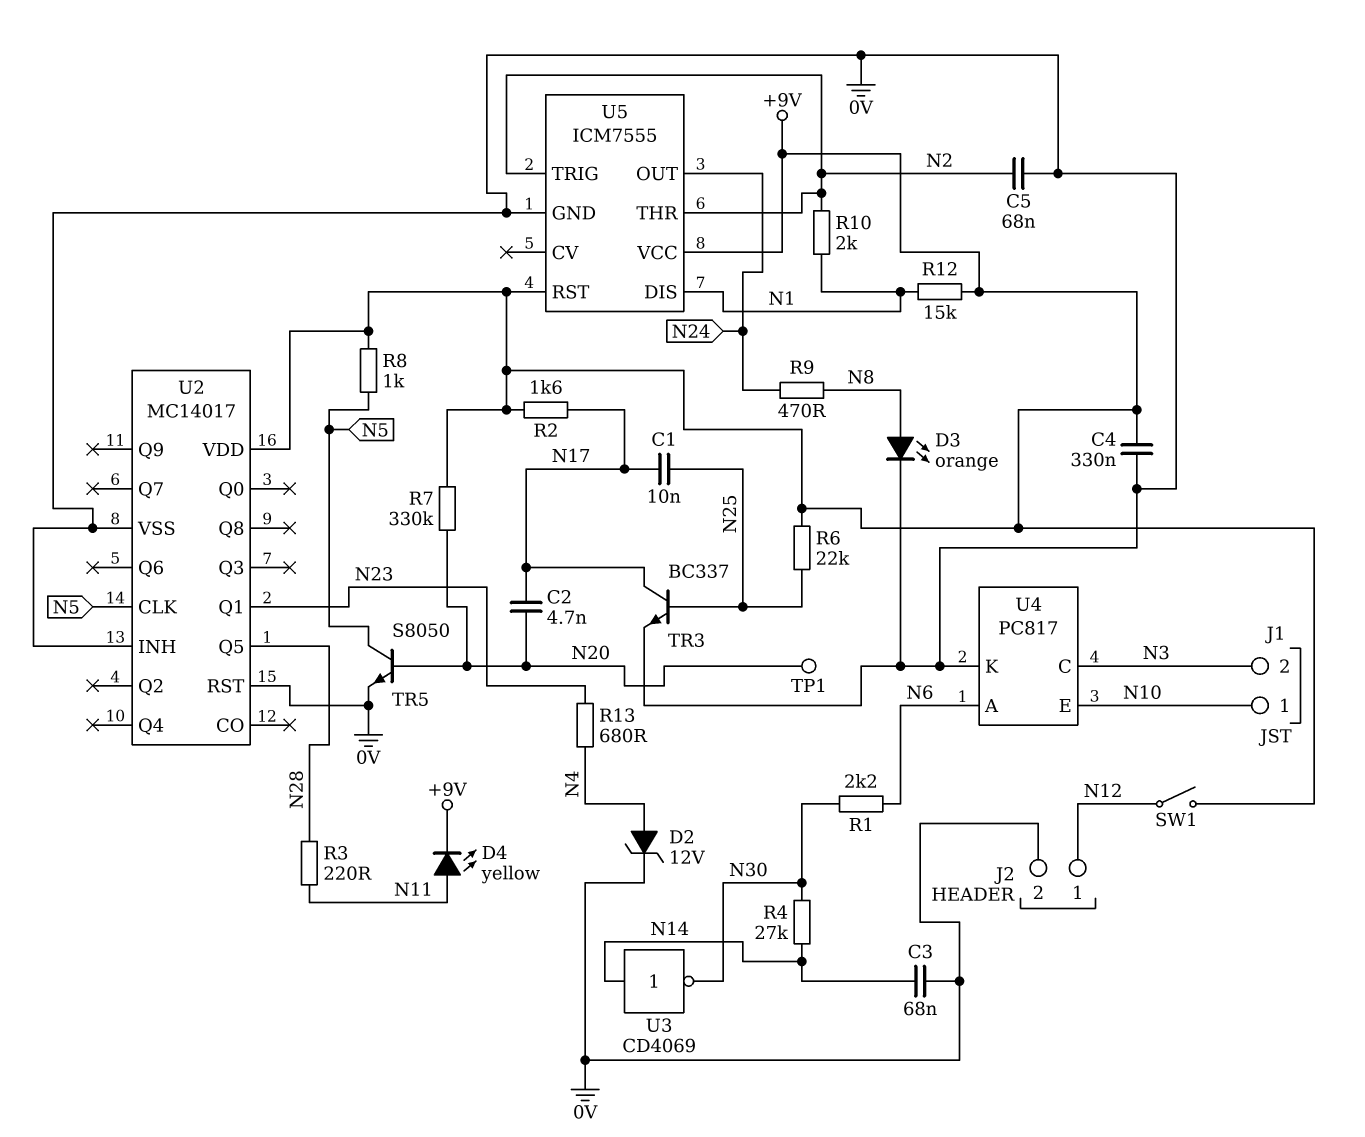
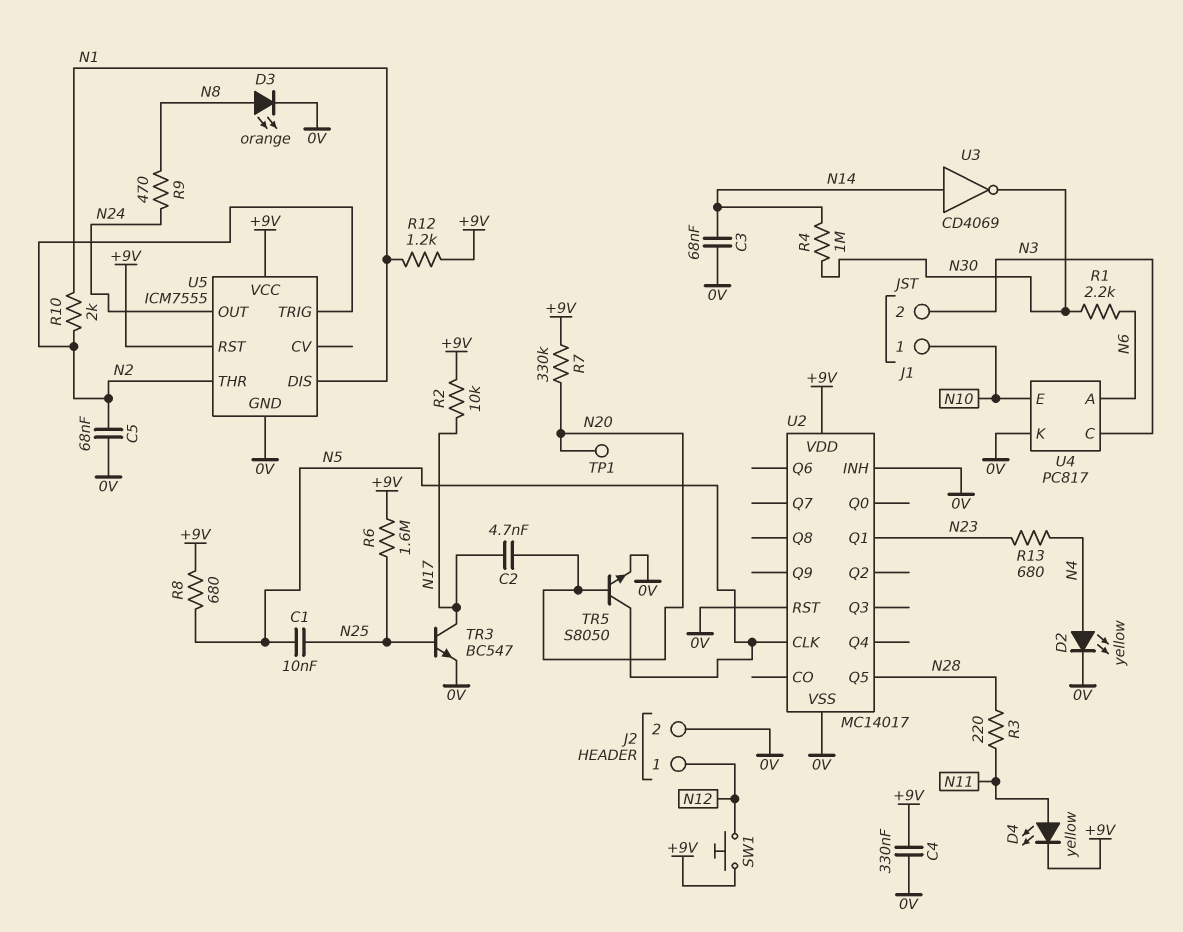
C1: 10nF (N17, N25) -> 10nF (N5, N25)
D2: zener 12V (A N4, K 0V) -> LED yellow (A N4, K 0V)
R2: 1.6k (+9V, N17) -> 10k (+9V, N17)
R4: 27k (N14, N30) -> 1M (N14, N30)
R6: 22k (+9V, N25) -> 1.6M (+9V, N25)
R8: 1k (+9V, N5) -> 680 (+9V, N5)
R12: 15k (+9V, N1) -> 1.2k (+9V, N1)
SW1: switch (+9V, N12) -> button (+9V, N12)
TR3: NPN BC337 (B N25, C N17, E 0V) -> NPN BC547 (B N25, C N17, E 0V)

